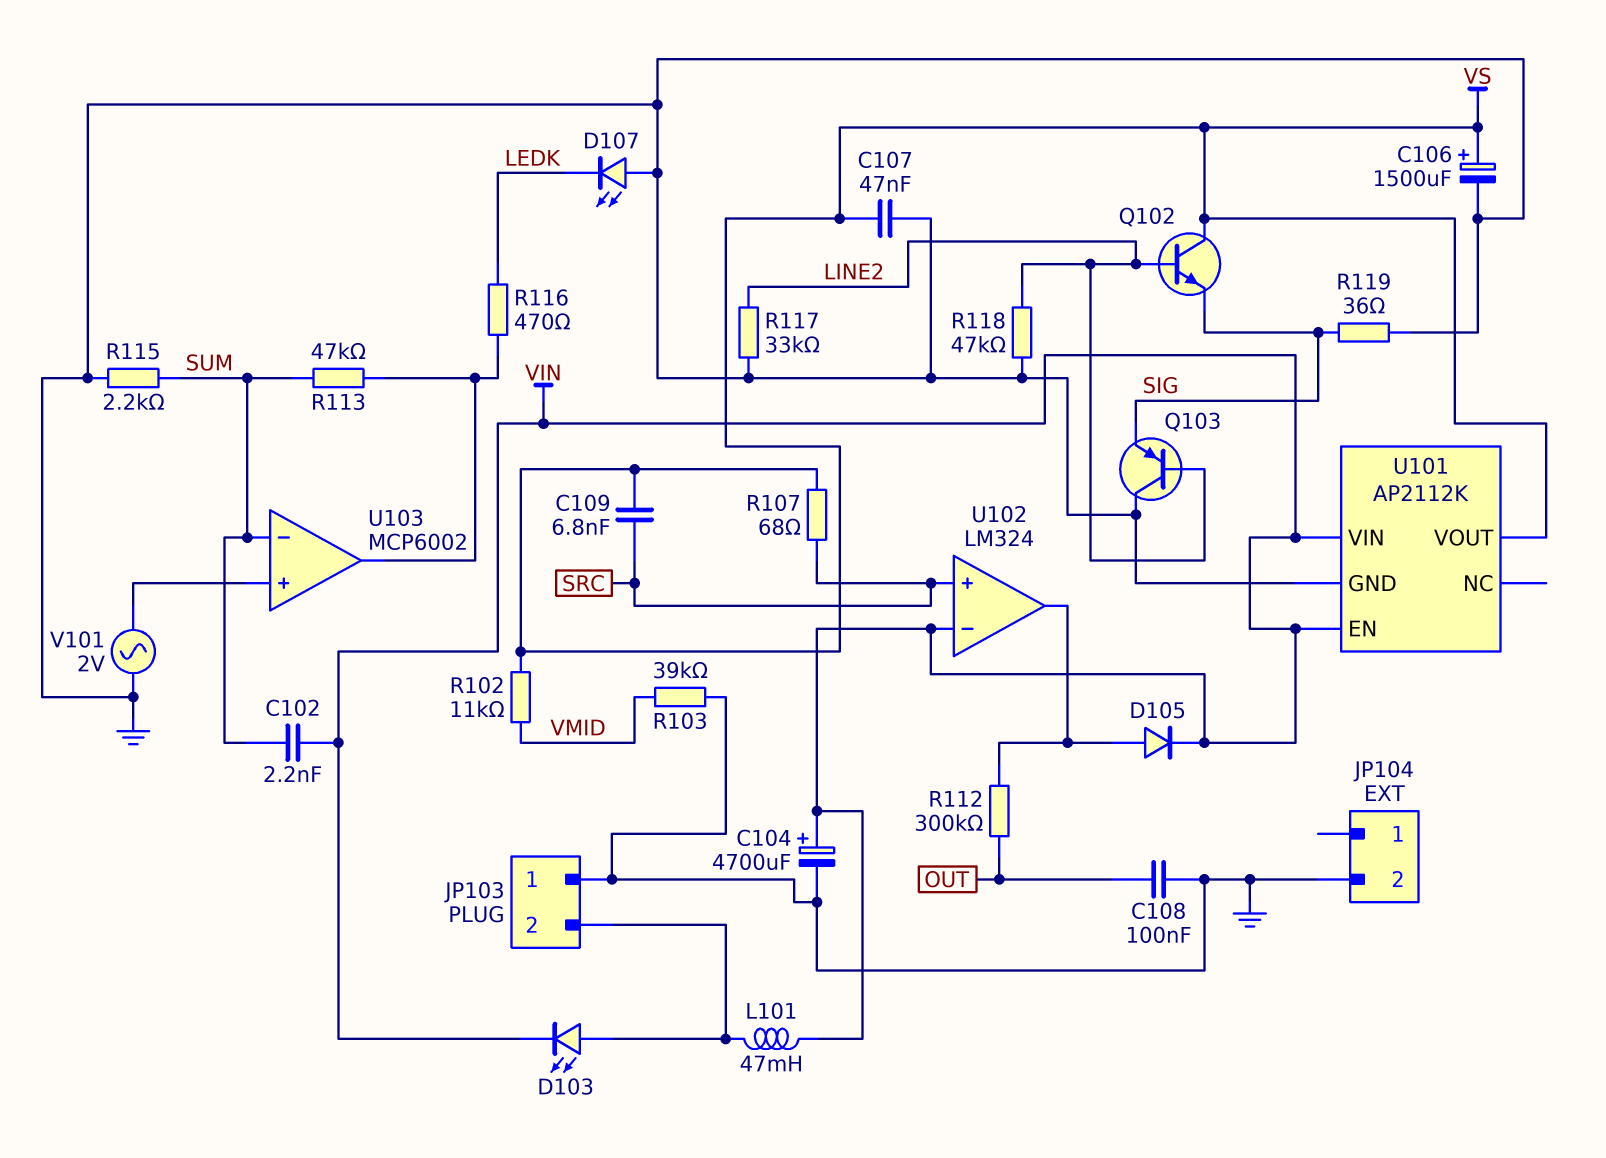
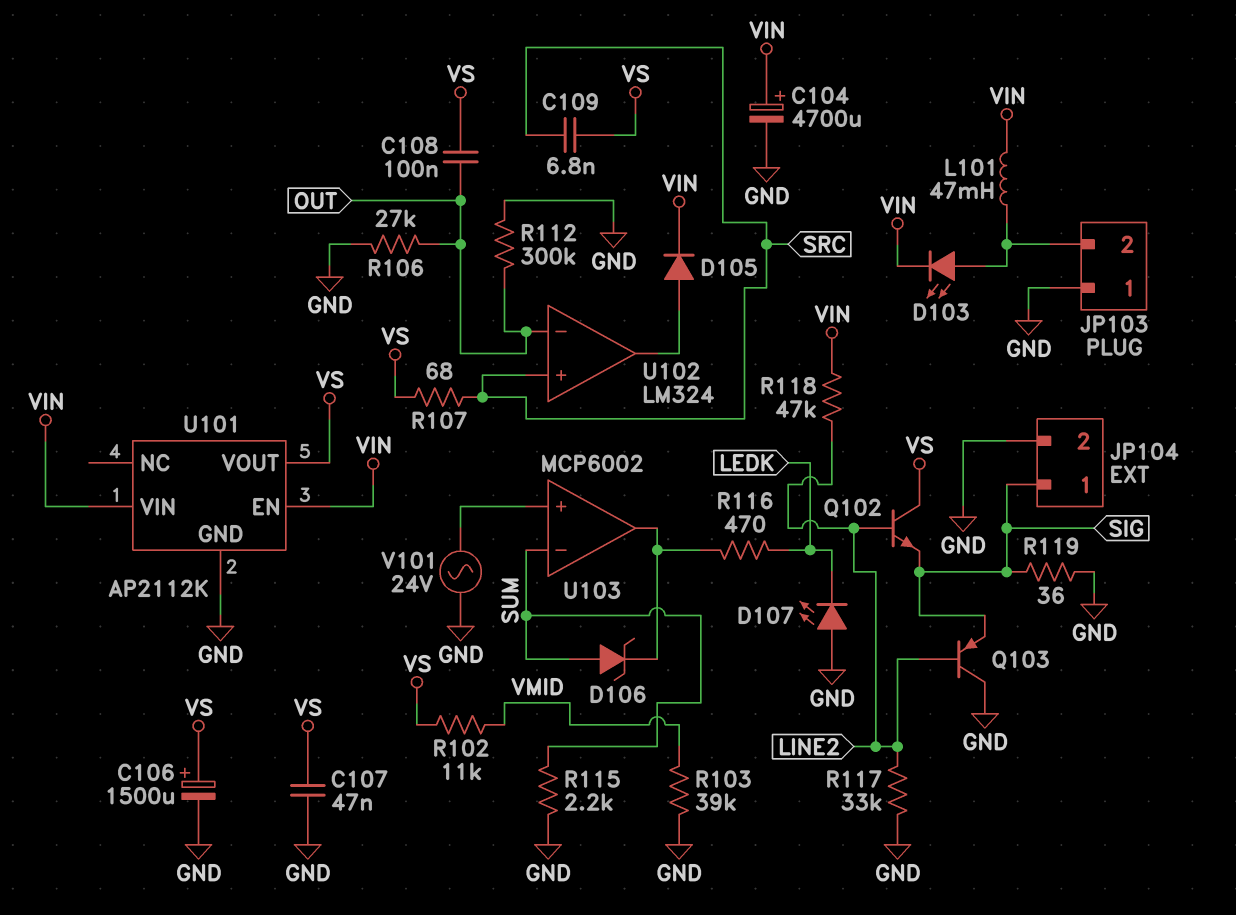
C102: 2.2nF (SUM, VIN) -> none
C108: 100nF (GND, OUT) -> 100nF (OUT, VS)
D106: none -> zener (A SUM, K U103/out)
JP104 pin 1: none -> SIG
R106: none -> 27k (GND, OUT)
R112: 300k (OUT, U102/out) -> 300k (GND, OUT)
R113: 47k (SUM, U103/out) -> none
R118: 47k (GND, LINE2) -> 47k (LINE2, VIN)
U102 pin in-: VIN -> OUT
V101: AC 2V (GND, U103/in+) -> AC 24V (GND, U103/in+)

